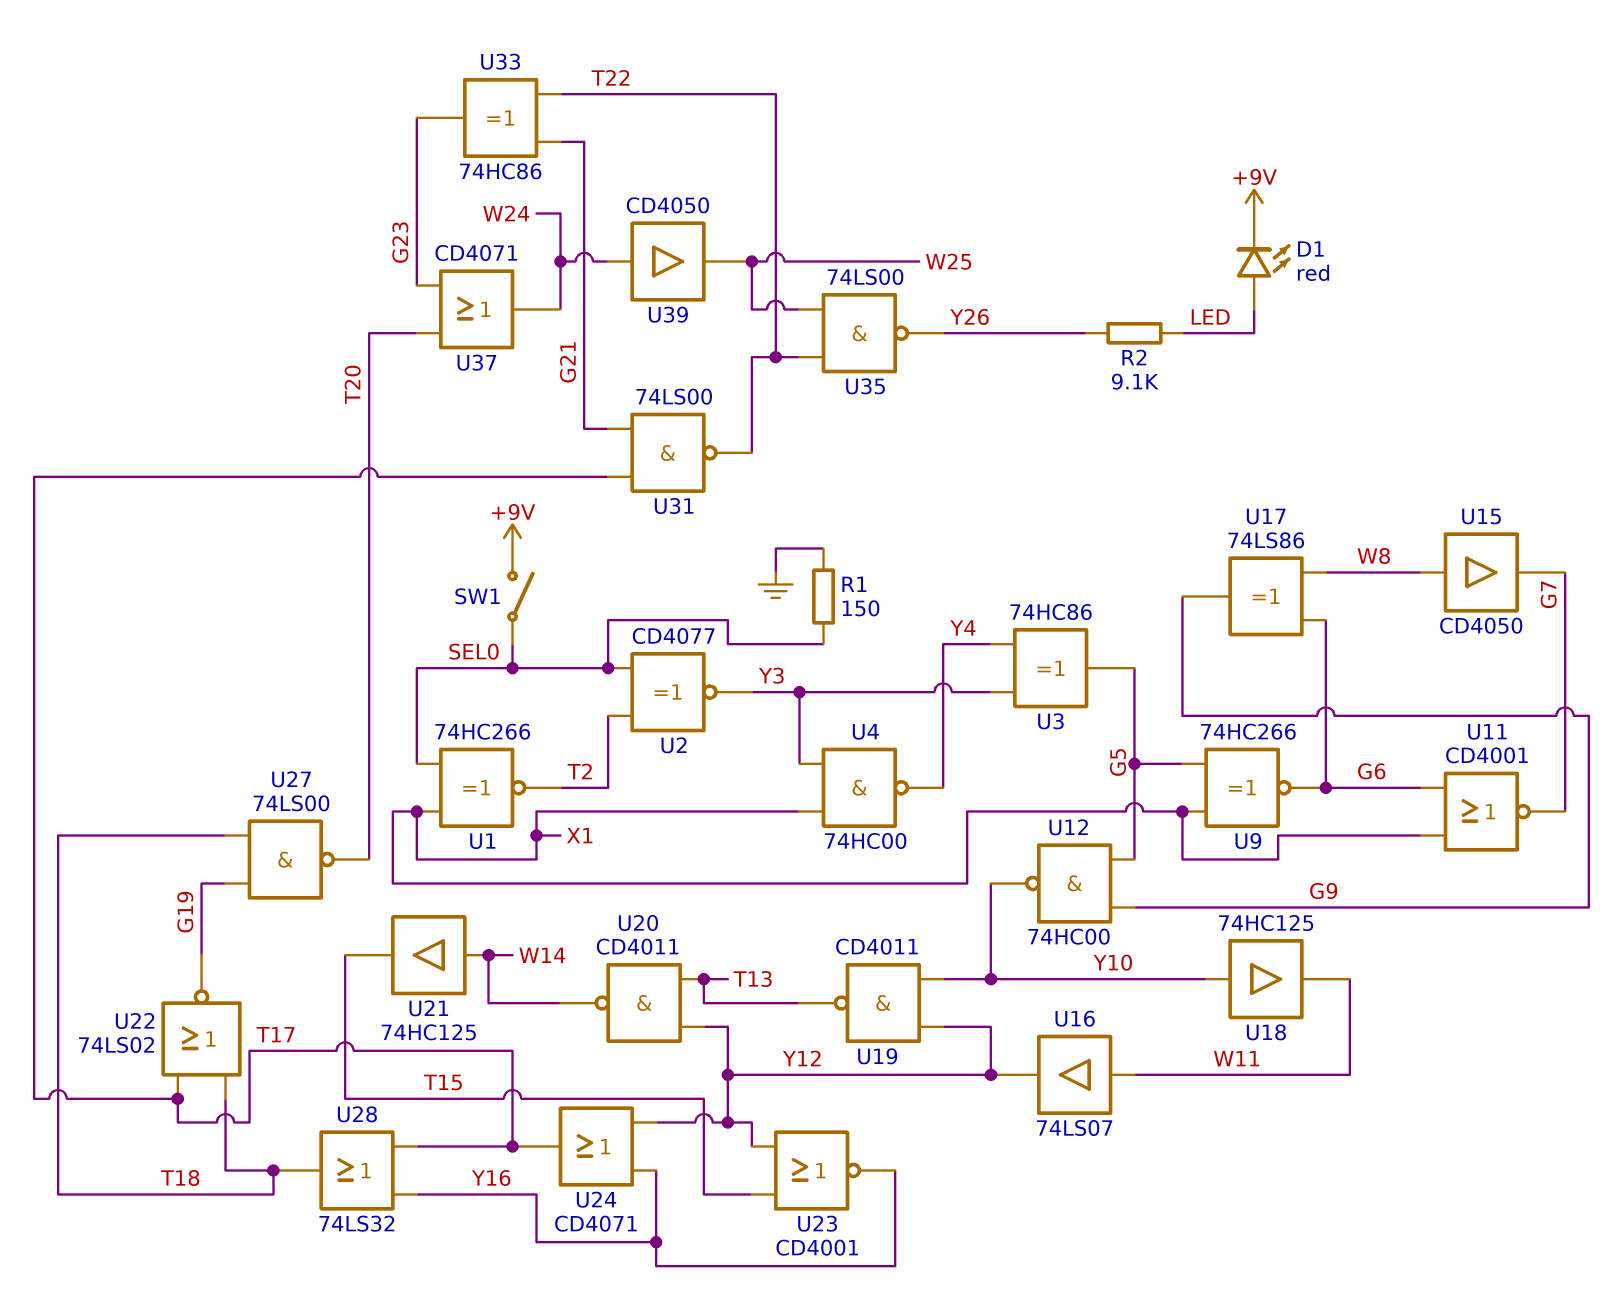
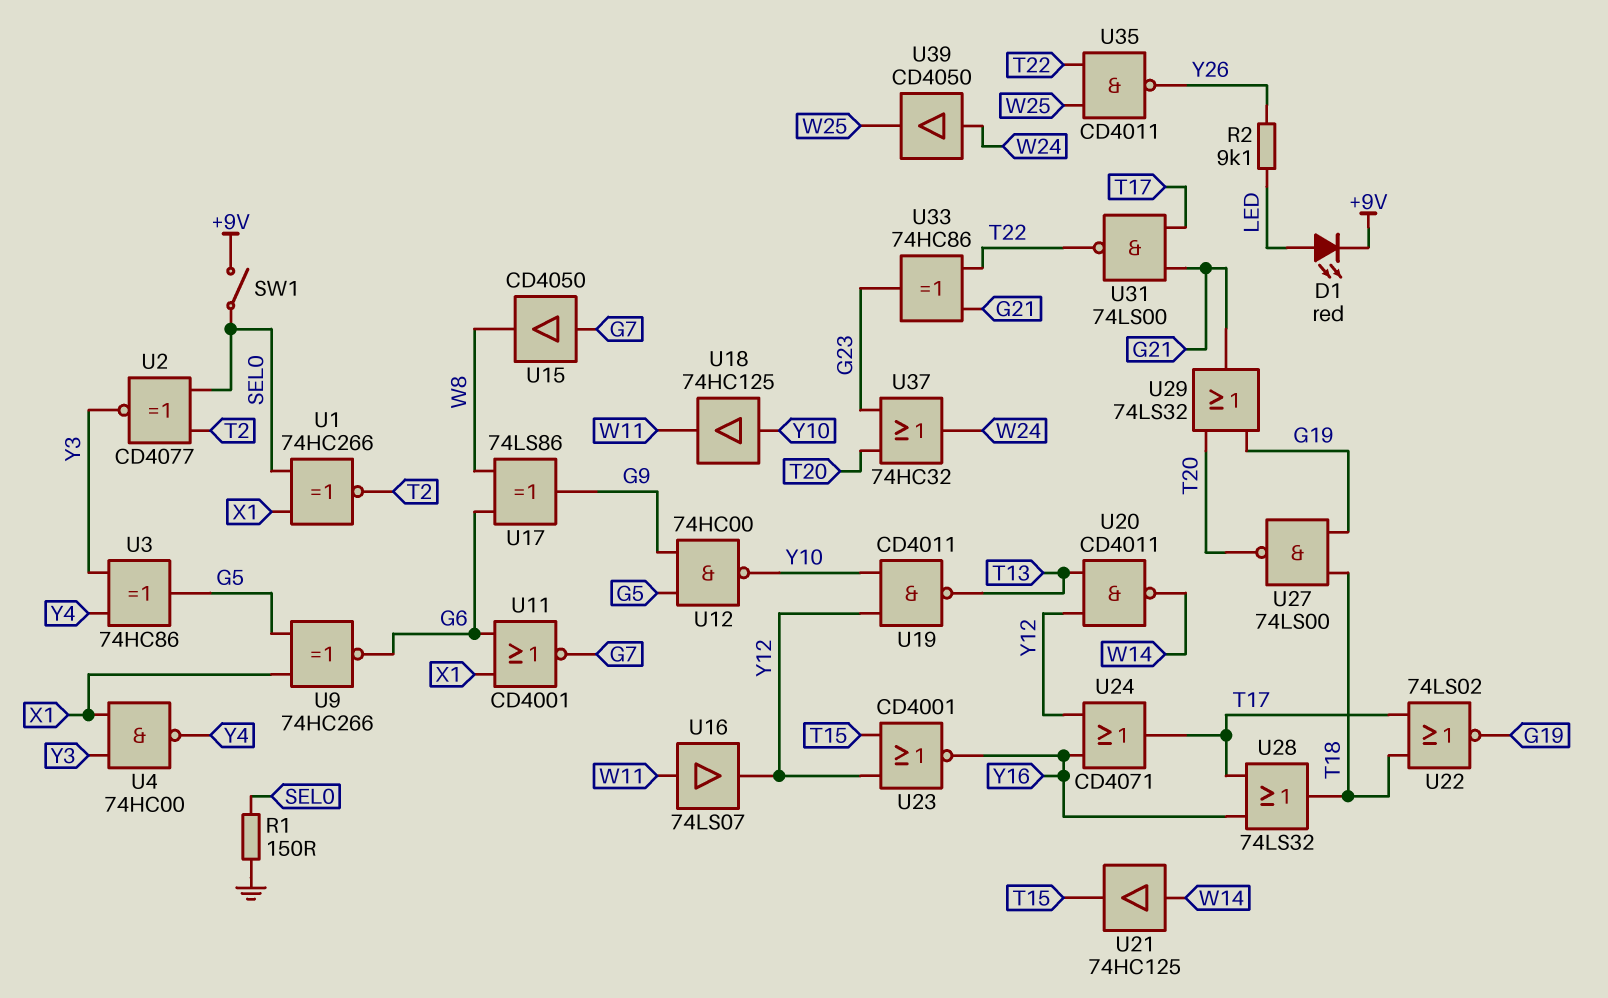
U15: buffer CD4050 (in W8, out G7) -> buffer CD4050 (in G7, out W8)
U29: none -> OR 74LS32 (in G19, in T20, out G21)
U35: NAND 74LS00 (in T22, in W25, out Y26) -> NAND CD4011 (in T22, in W25, out Y26)
U37: OR CD4071 (in G23, in T20, out W24) -> OR 74HC32 (in G23, in T20, out W24)

